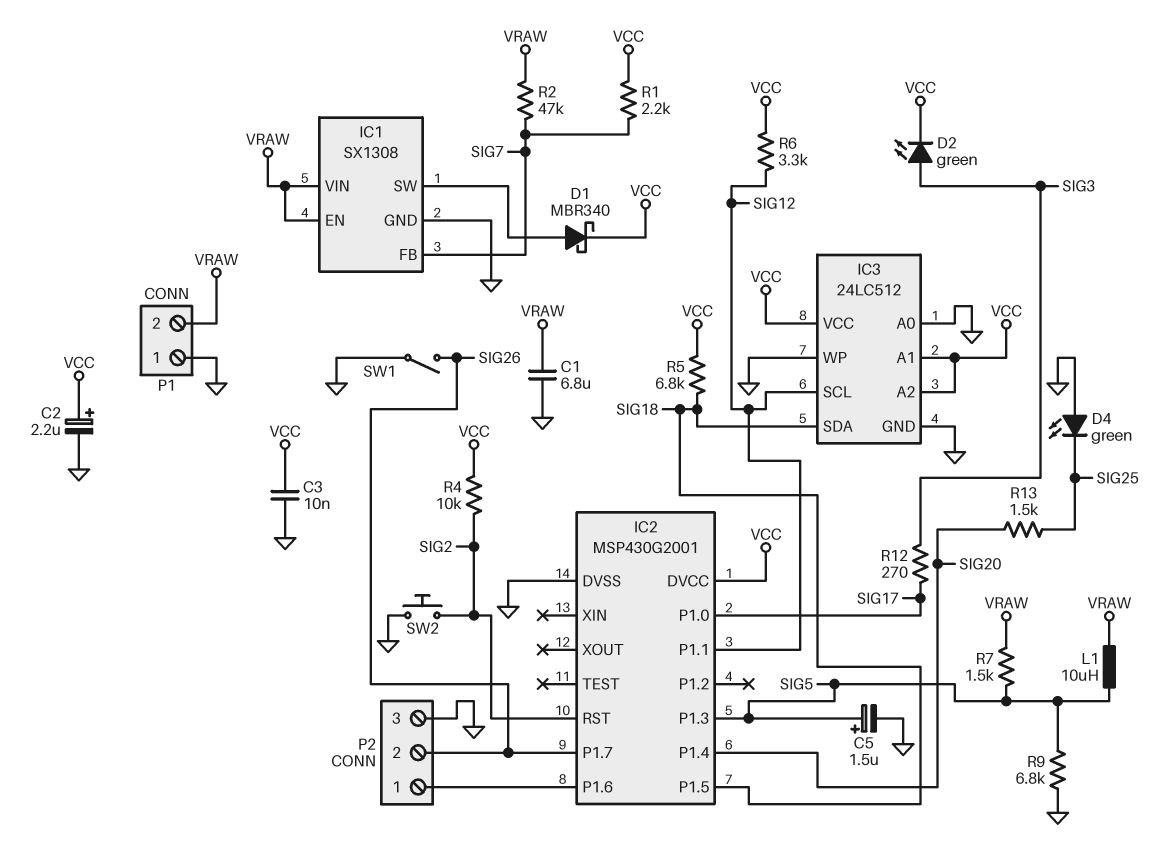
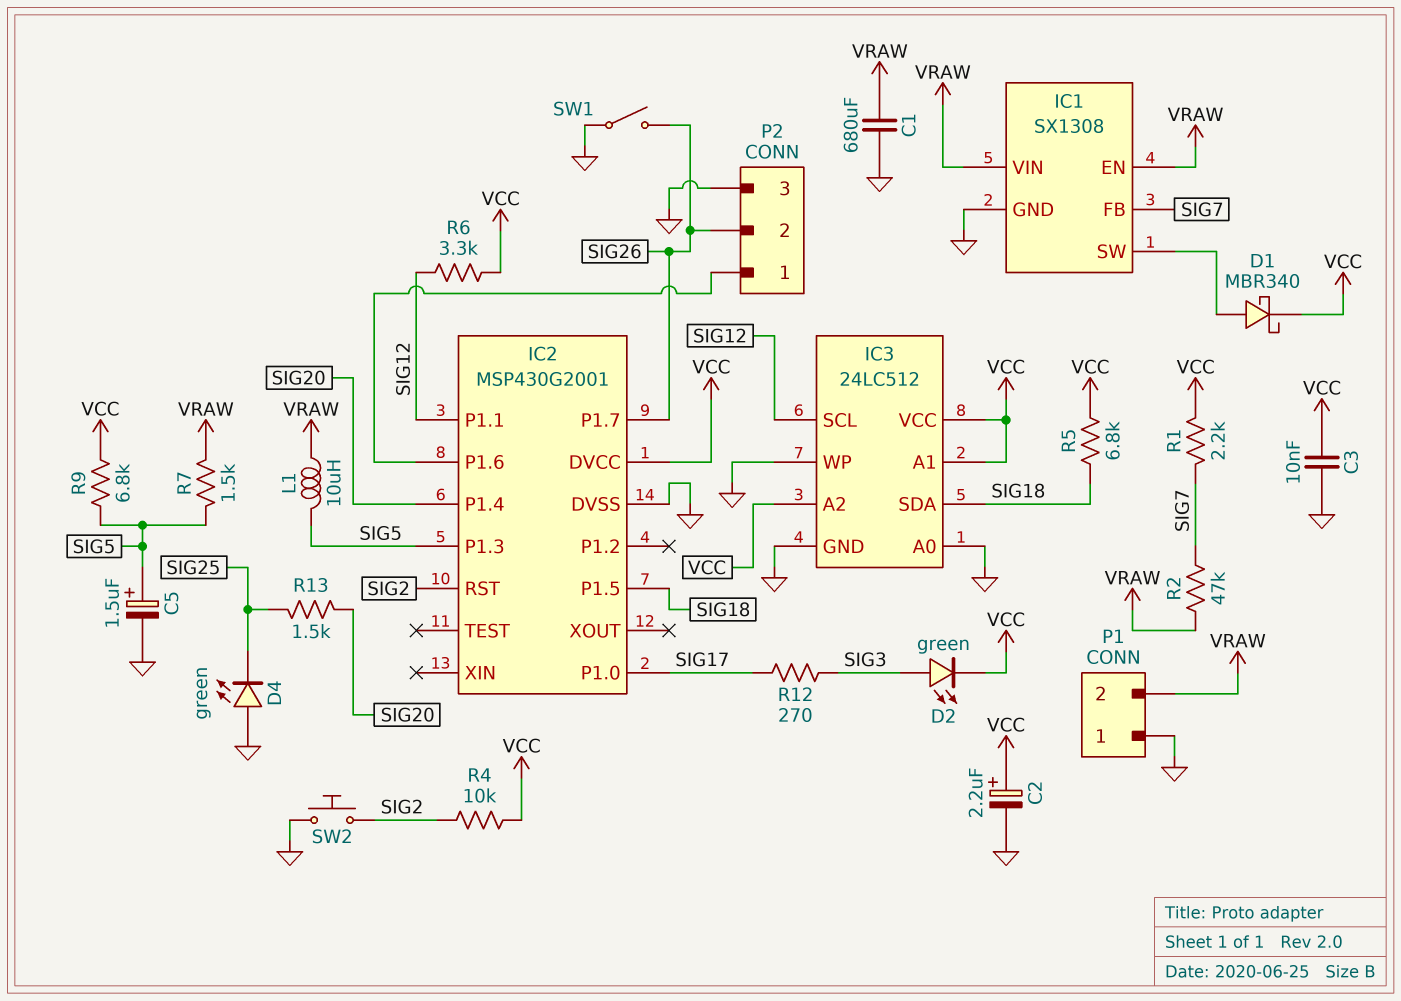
C1: 6.8uF (GND, VRAW) -> 680uF (GND, VRAW)
R9: 6.8k (GND, SIG5) -> 6.8k (SIG5, VCC)

